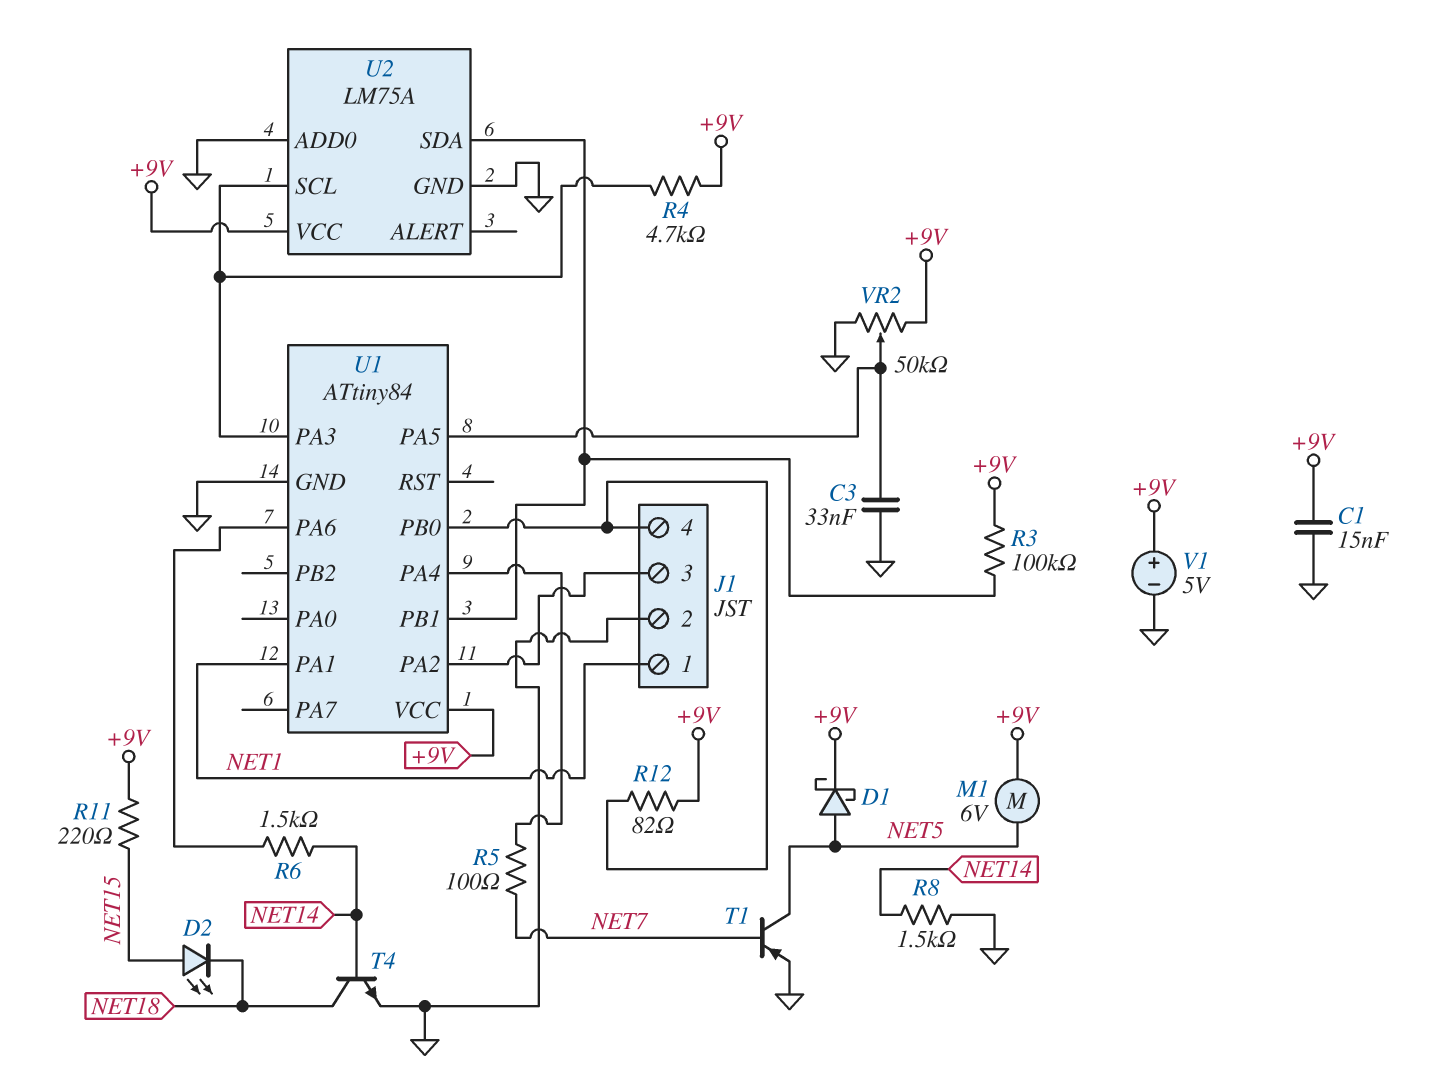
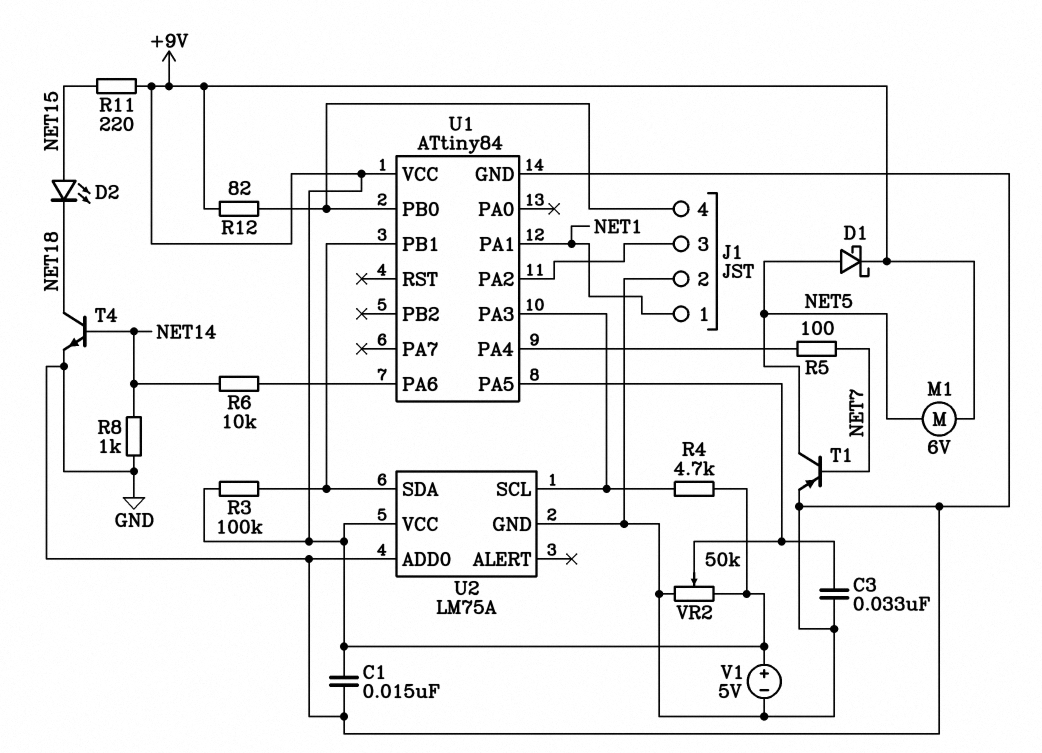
R6: 1.5k (NET14, U1/PA6) -> 10k (NET14, U1/PA6)
R8: 1.5k (GND, NET14) -> 1k (GND, NET14)

